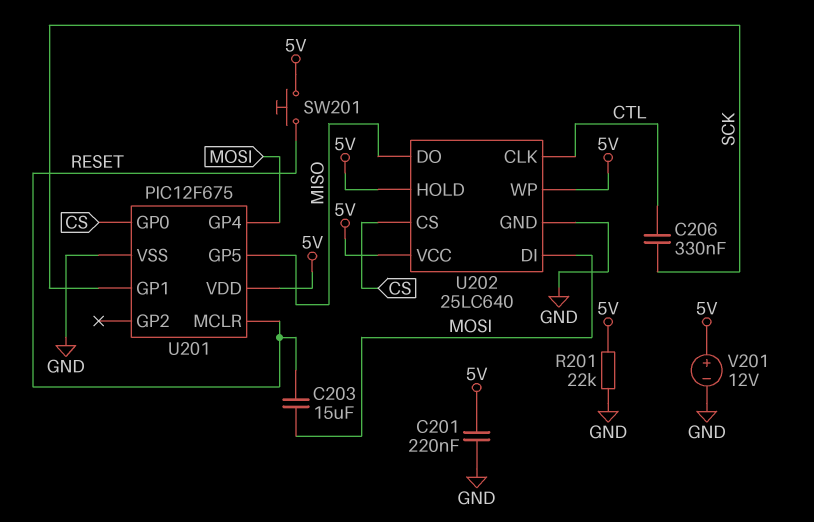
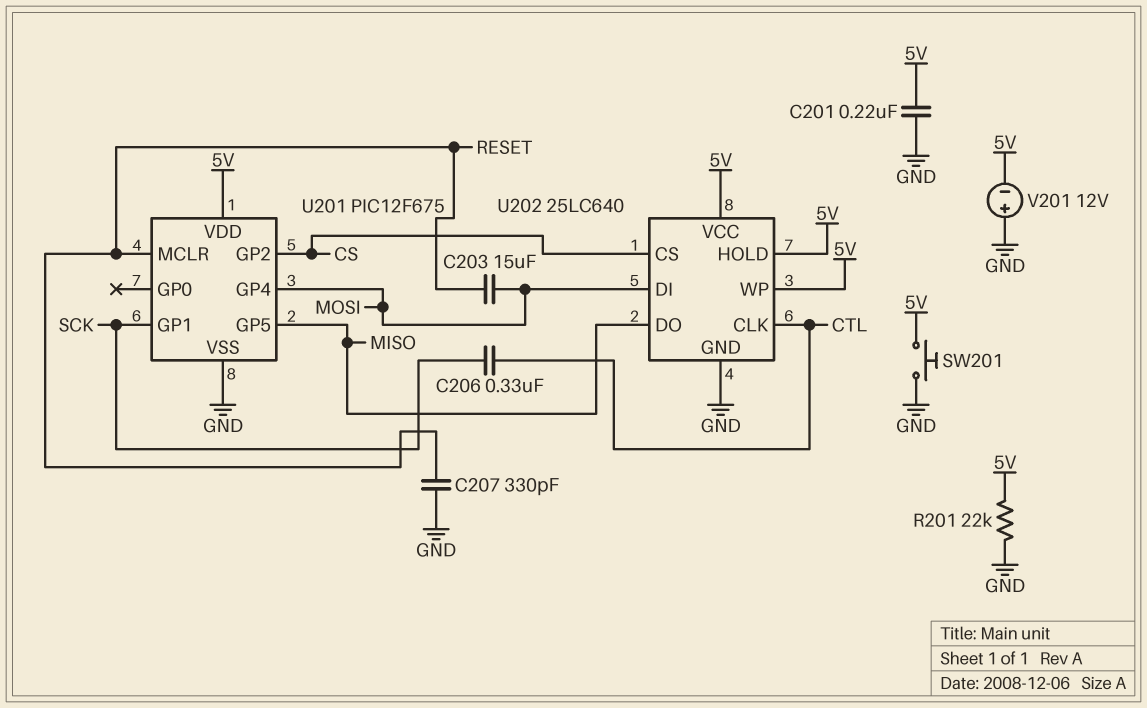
C207: none -> 330pF (GND, RESET)
SW201: button (5V, RESET) -> button (5V, GND)
U201 pin GP0: CS -> none
U201 pin GP2: none -> CS
V201: 12V (plus 5V, minus GND) -> 12V (plus GND, minus 5V)

